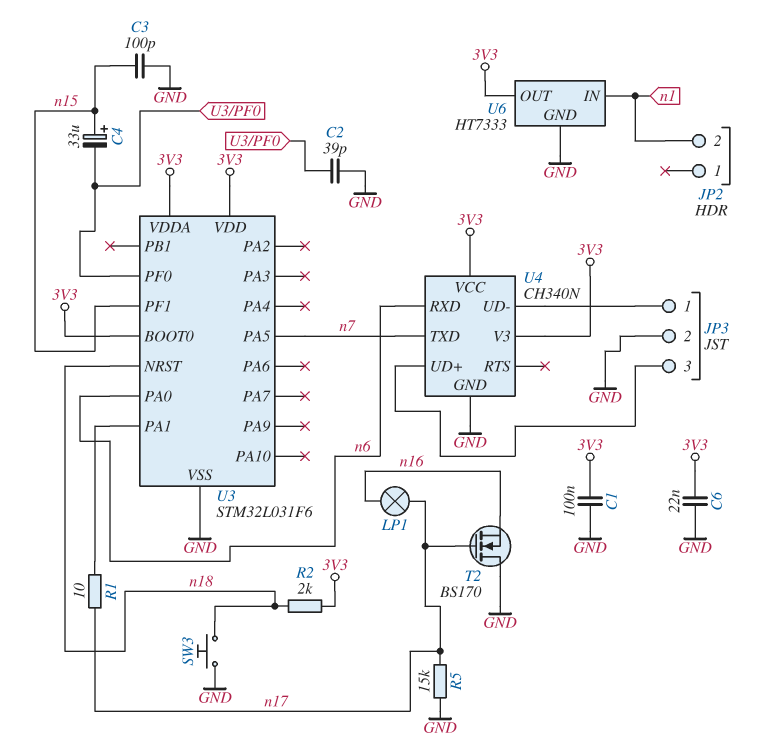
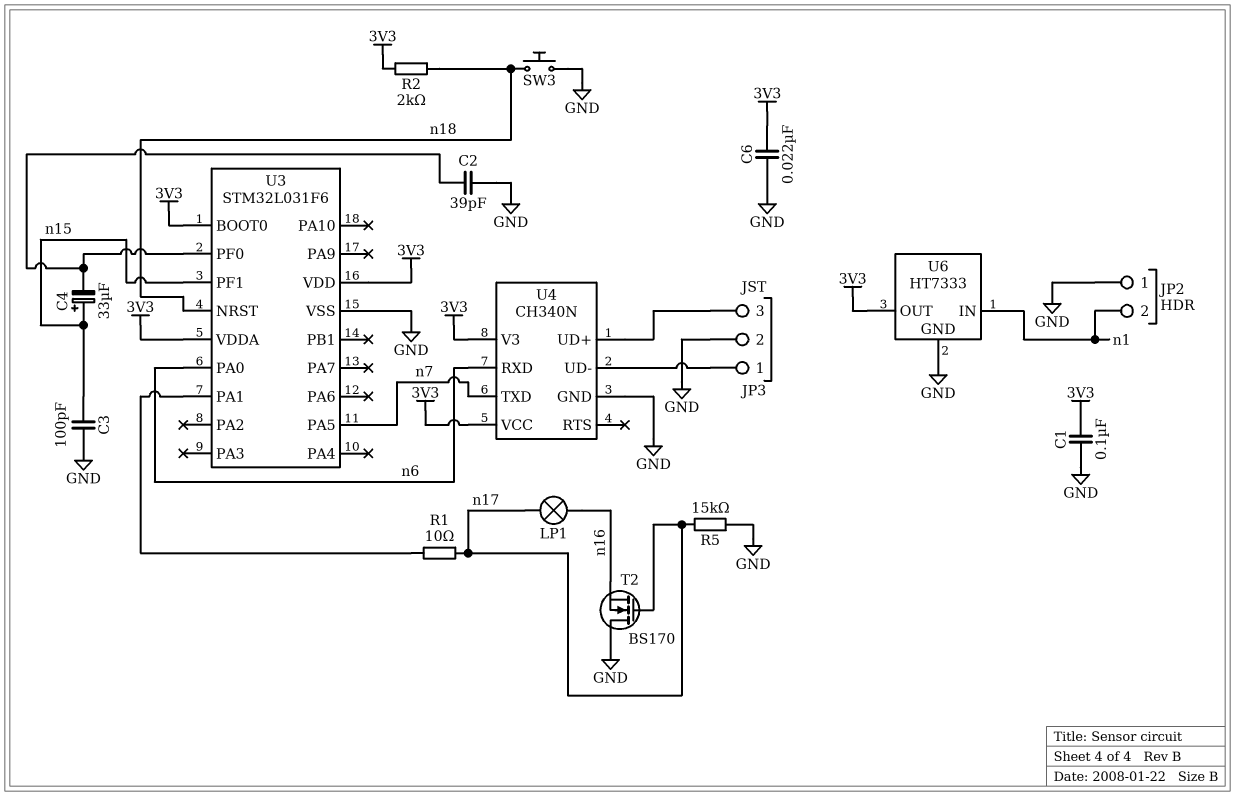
JP2 pin 1: none -> GND

